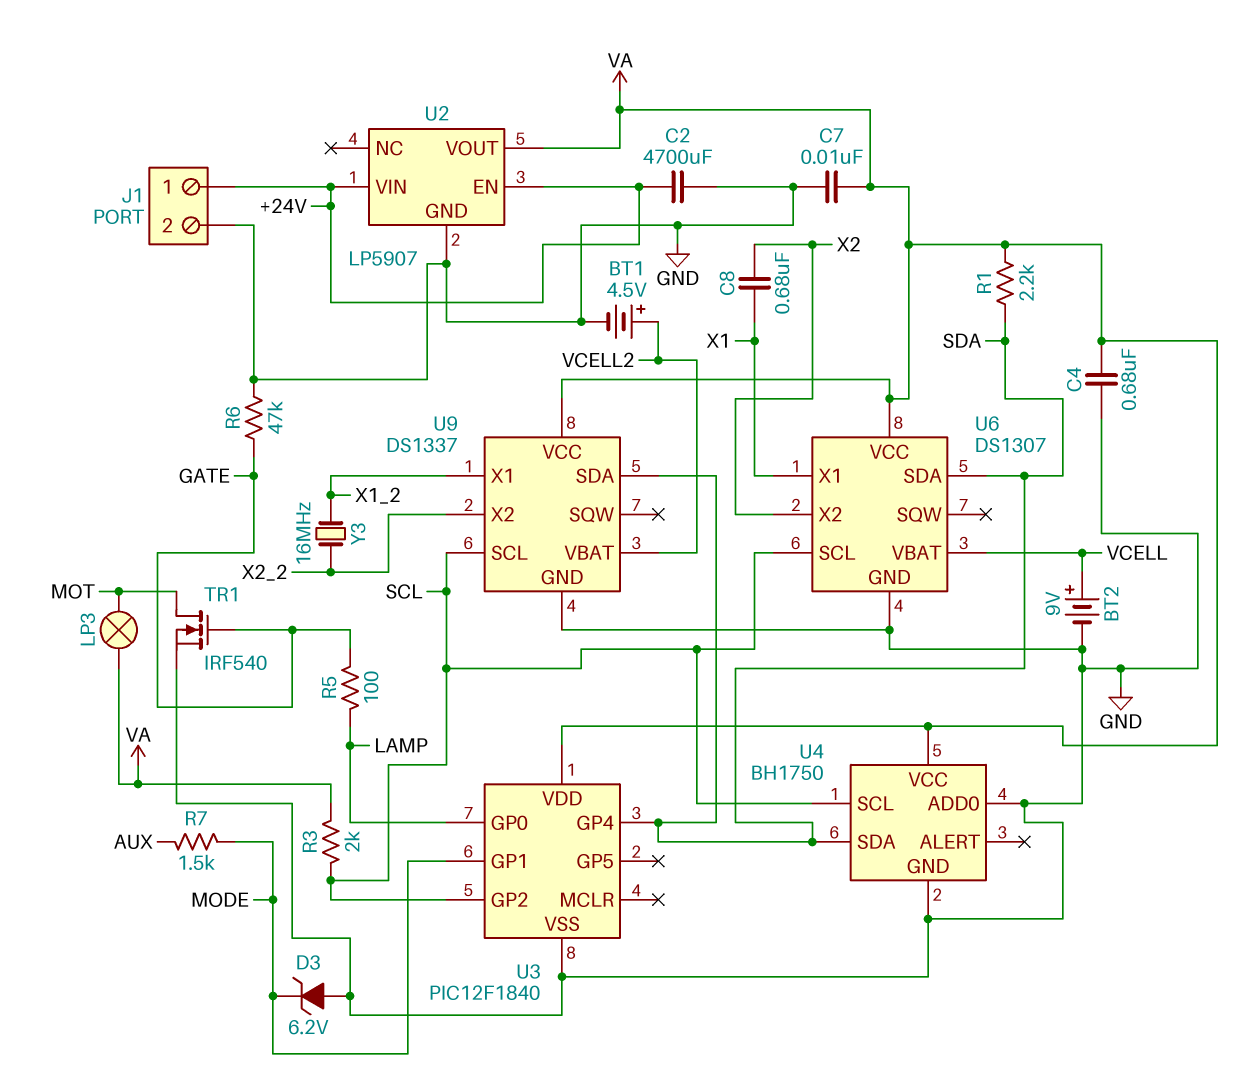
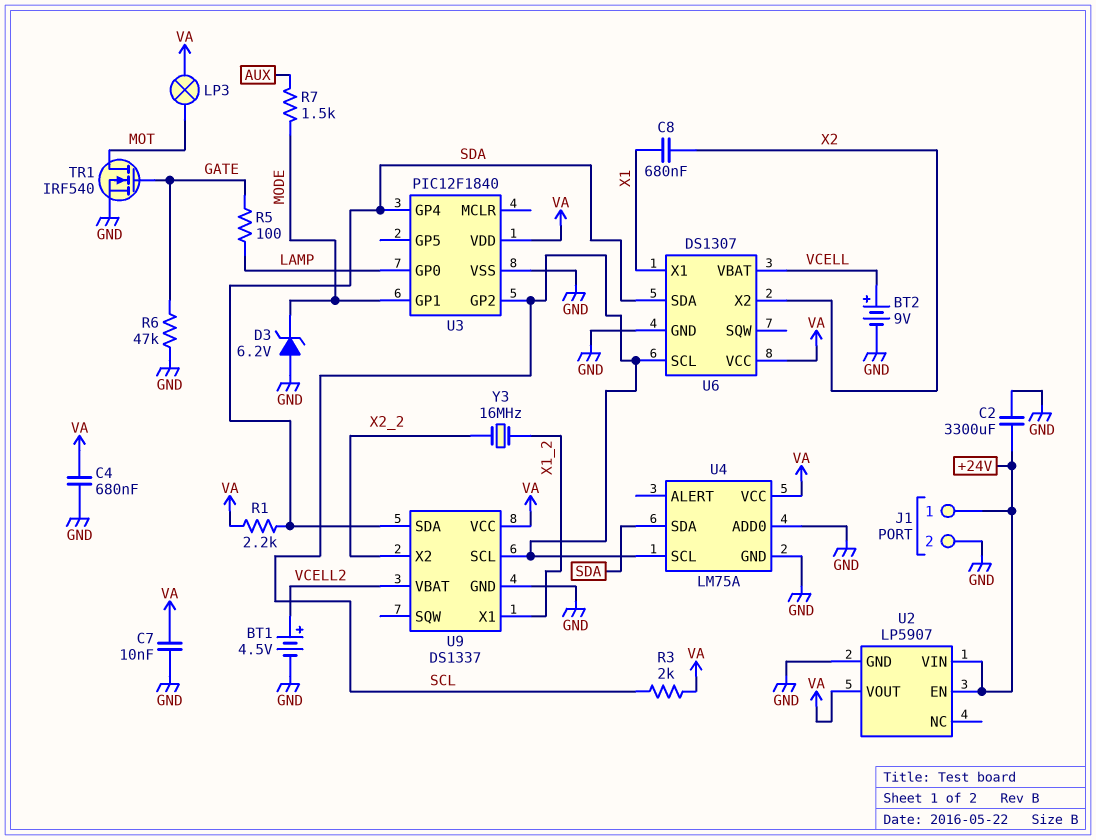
C2: 4700uF (+24V, GND) -> 3300uF (+24V, GND)
U4: BH1750 -> LM75A

